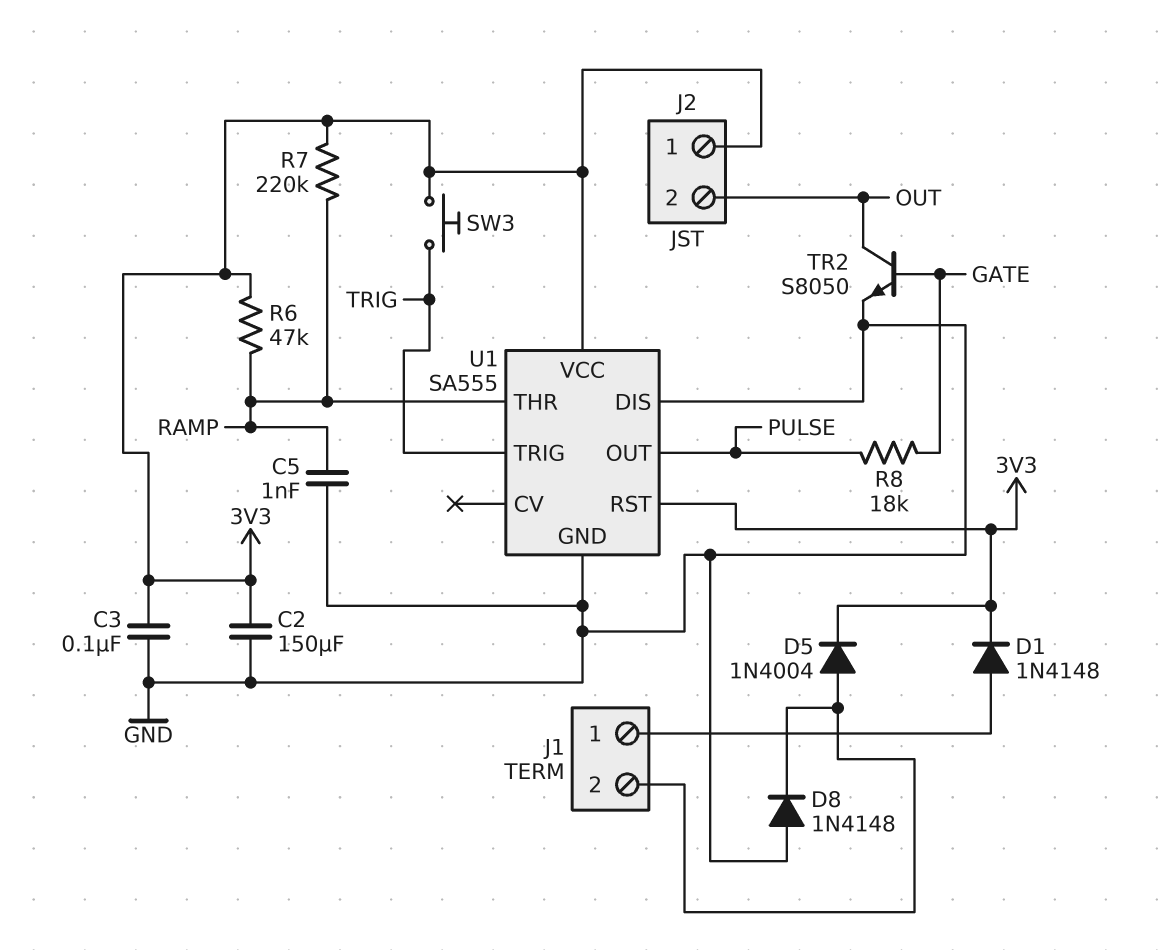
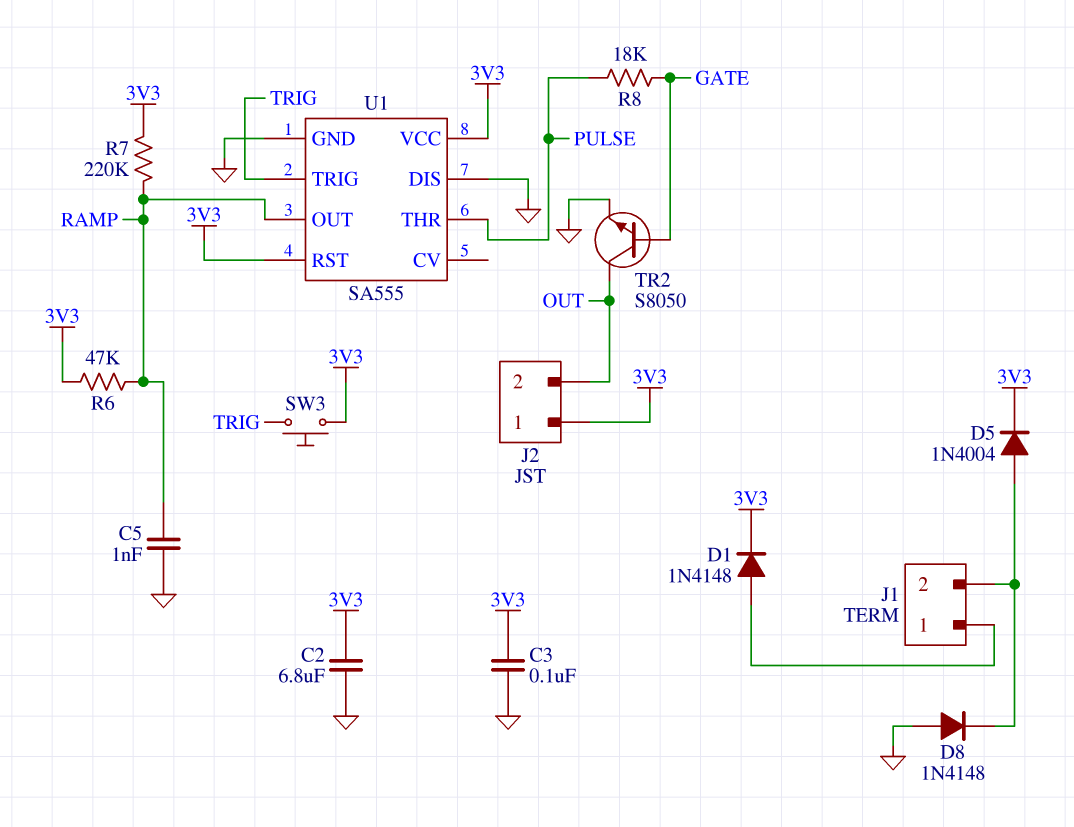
C2: 150uF (3V3, GND) -> 6.8uF (3V3, GND)
U1 pin OUT: PULSE -> RAMP
U1 pin THR: RAMP -> PULSE

